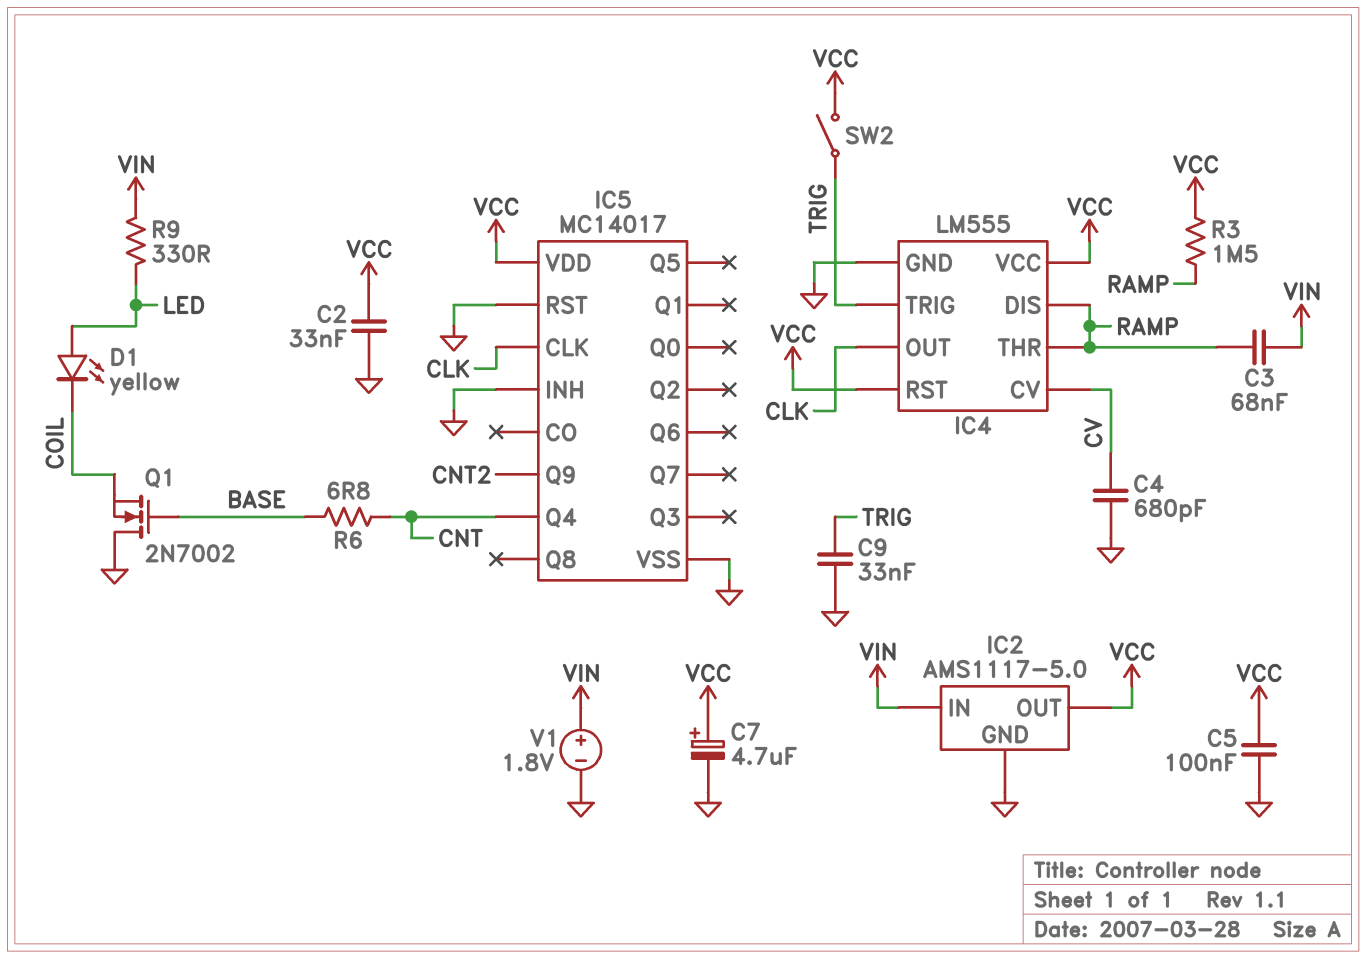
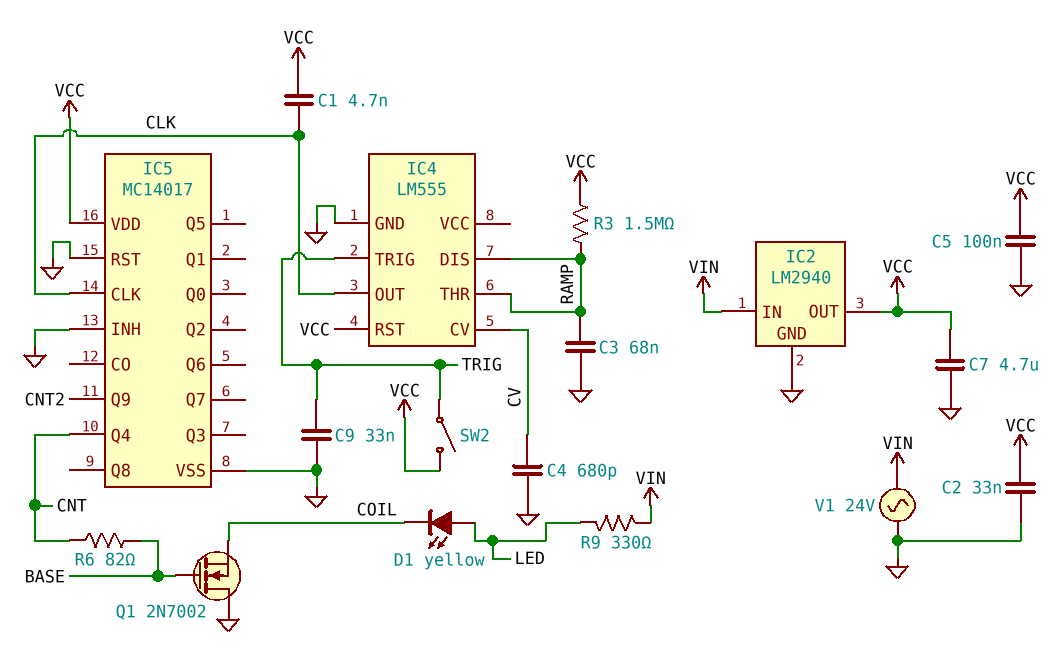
C1: none -> 4.7nF (CLK, VCC)
C3: 68nF (RAMP, VIN) -> 68nF (GND, RAMP)
C7: 4.7uF (plus VCC, minus GND) -> 4.7uF (GND, VCC)
IC2: AMS1117-5.0 -> LM2940
IC4 pin VCC: VCC -> none
R6: 6.8 (BASE, CNT) -> 82 (BASE, CNT)
V1: 1.8V (plus VIN, minus GND) -> AC 24V (GND, VIN)

